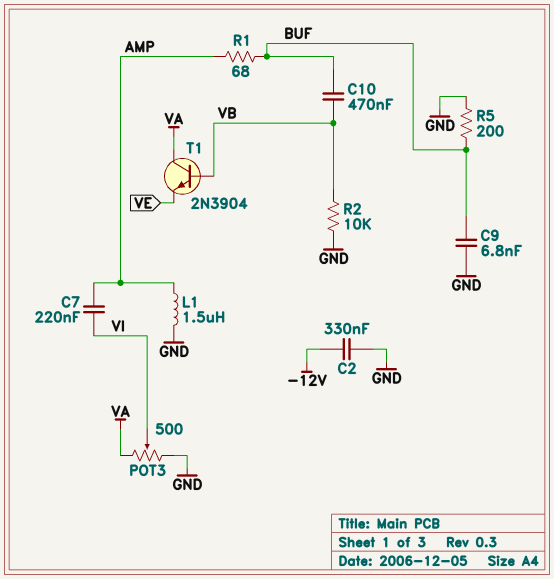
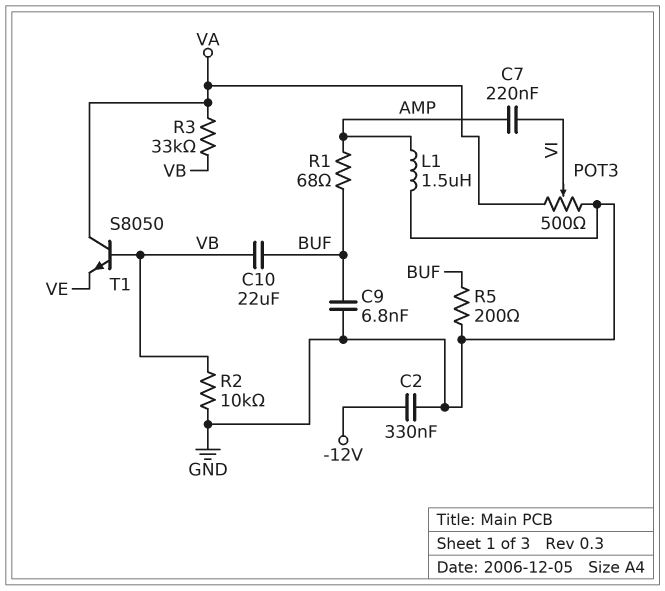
C10: 470nF (BUF, VB) -> 22uF (BUF, VB)
R3: none -> 33k (VA, VB)
T1: NPN 2N3904 (B VB, C VA, E VE) -> NPN S8050 (B VB, C VA, E VE)

